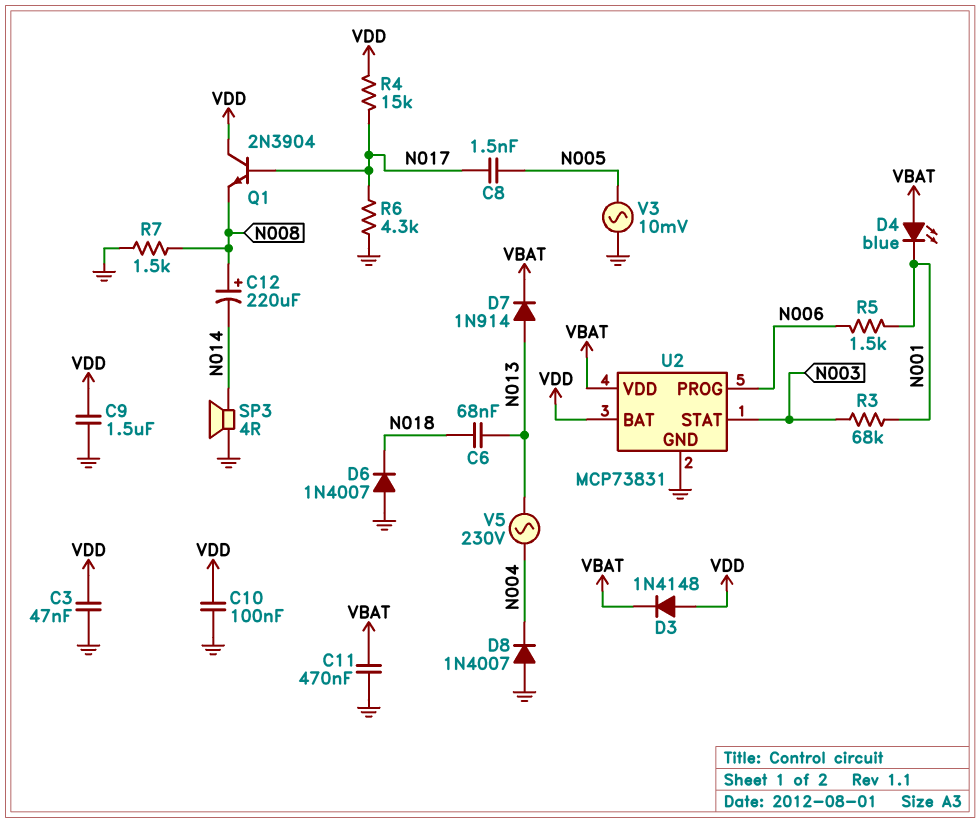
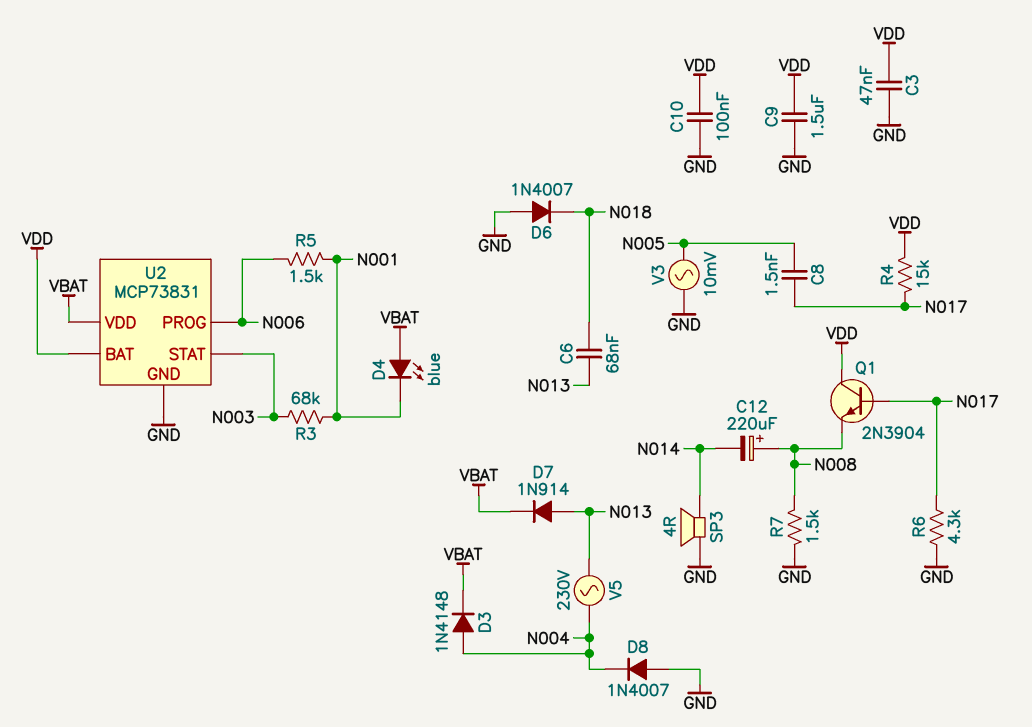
C11: 470nF (GND, VBAT) -> none
D3: diode 1N4148 (A VDD, K VBAT) -> diode 1N4148 (A N004, K VBAT)

